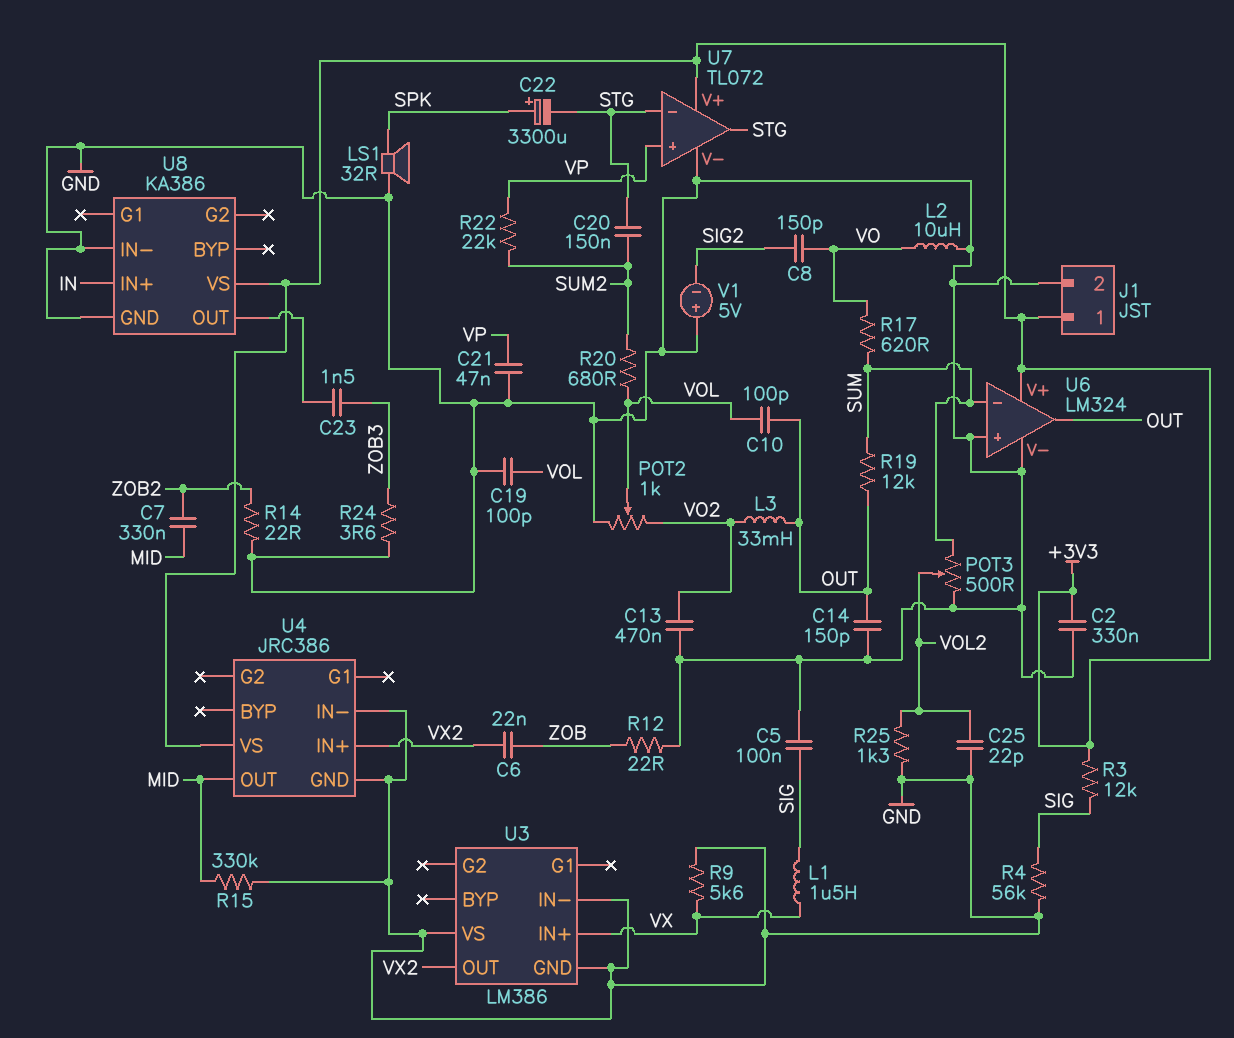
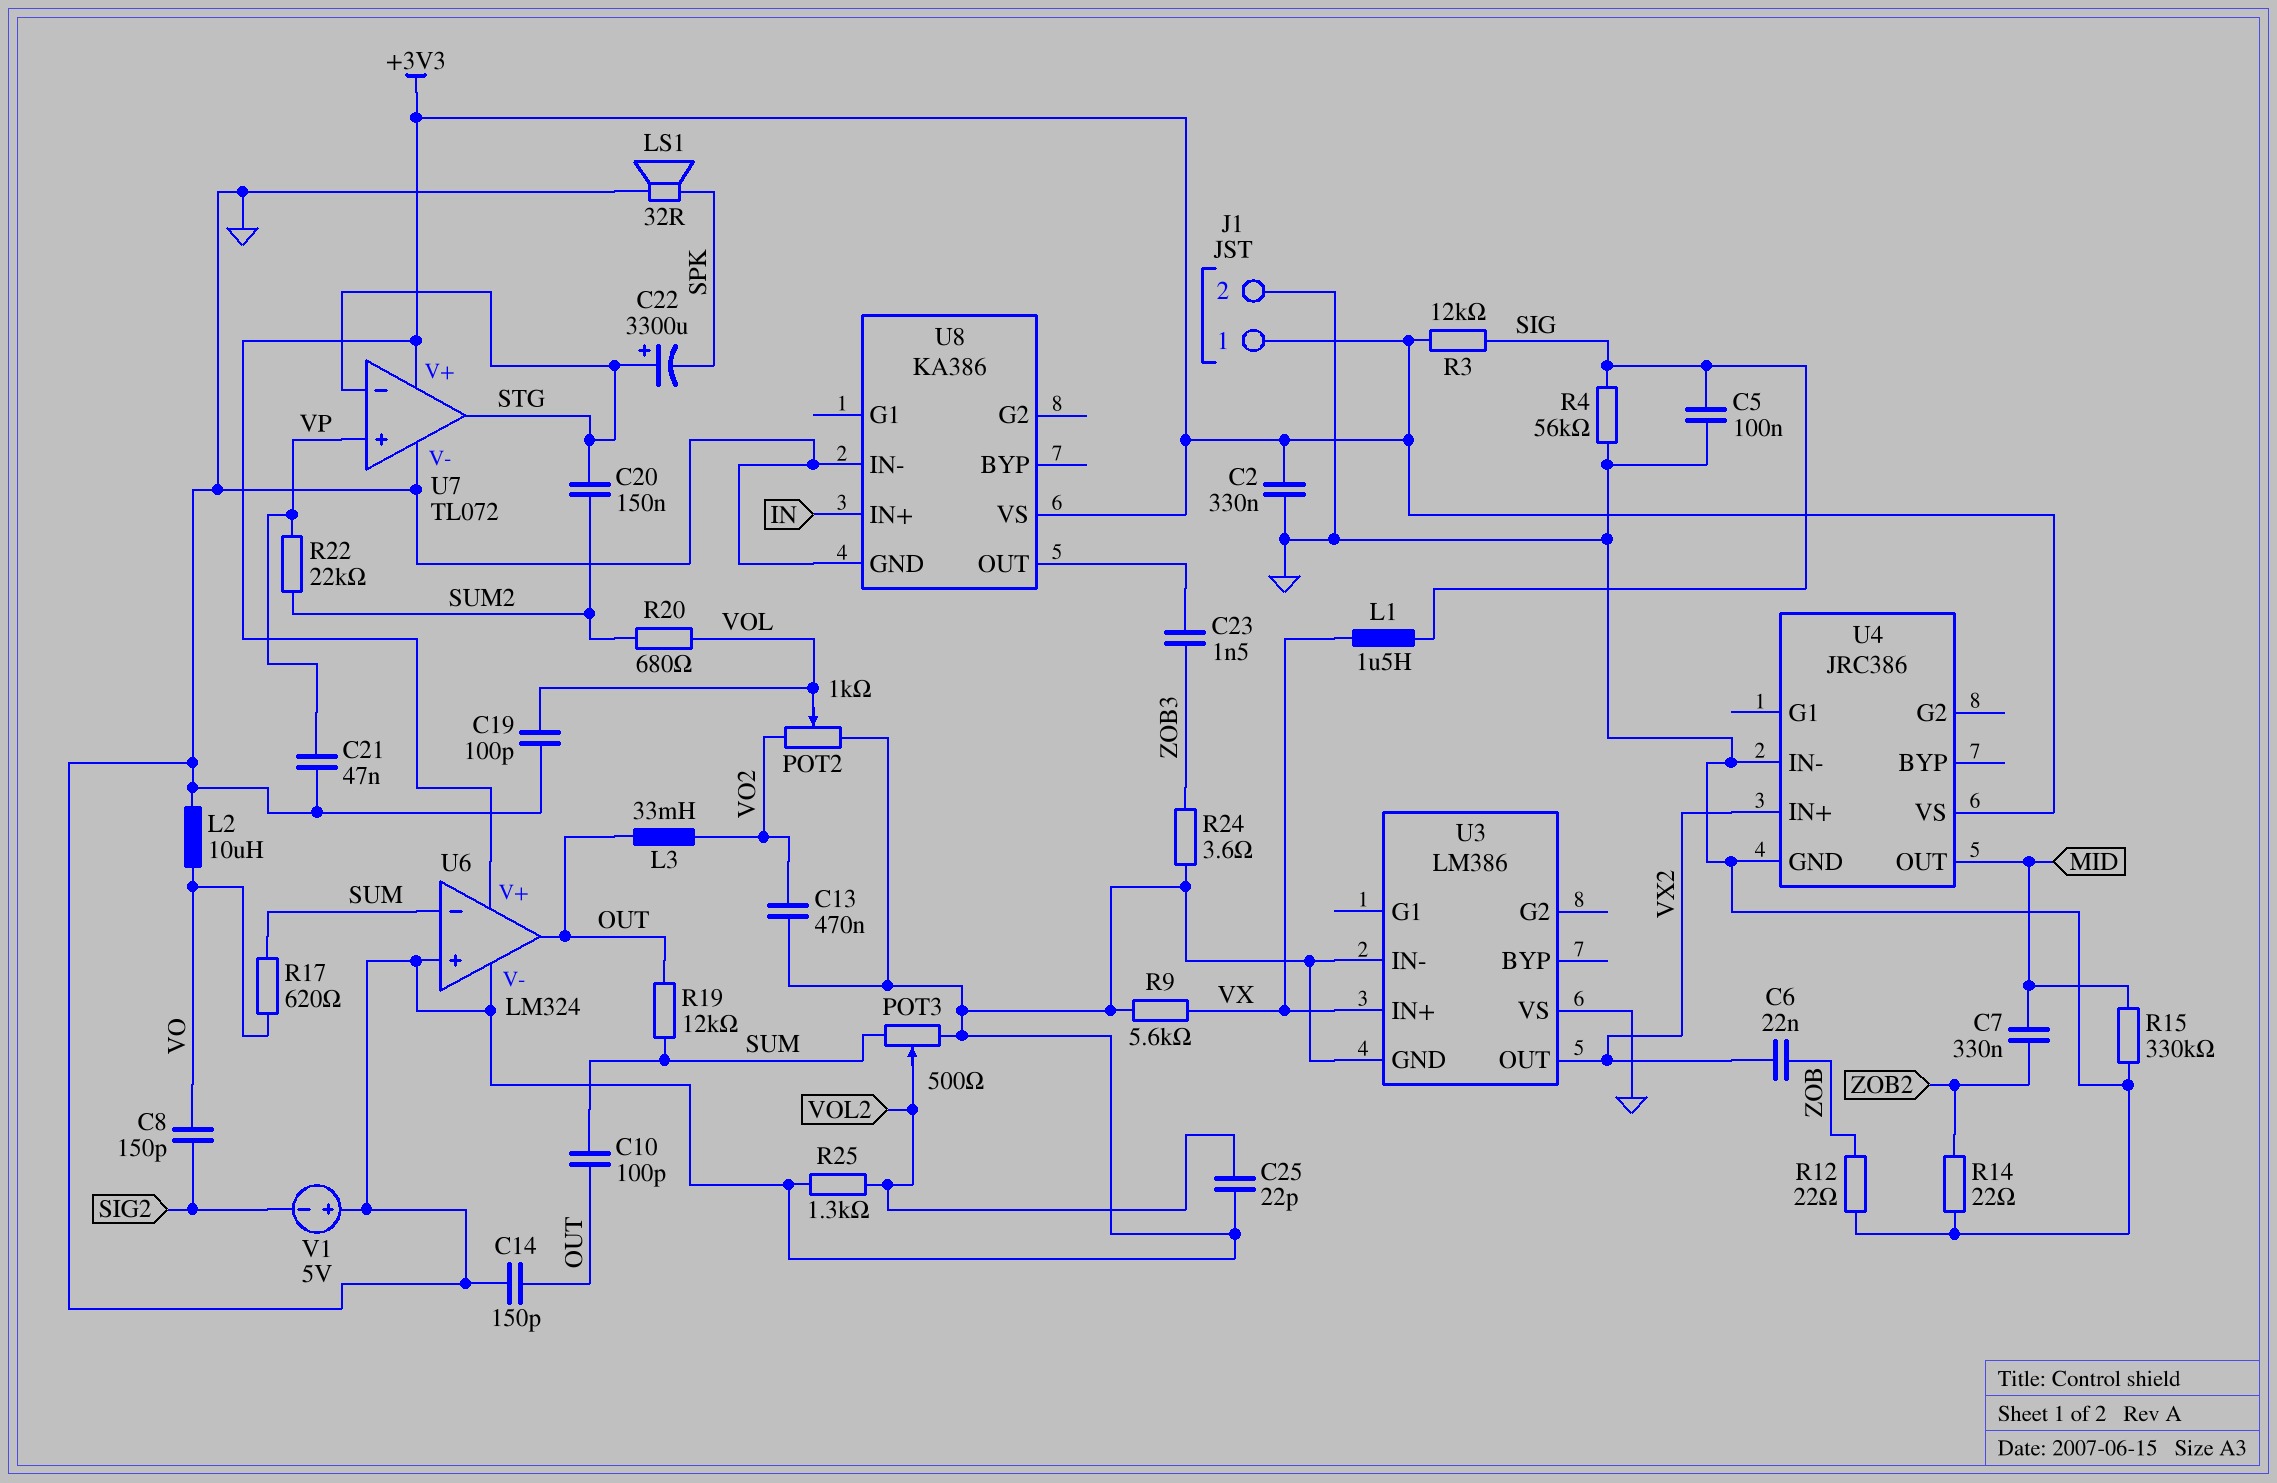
C10: 100pF (OUT, VOL) -> 100pF (OUT, SUM)
C22: 3300uF (plus SPK, minus STG) -> 3300uF (plus STG, minus SPK)

